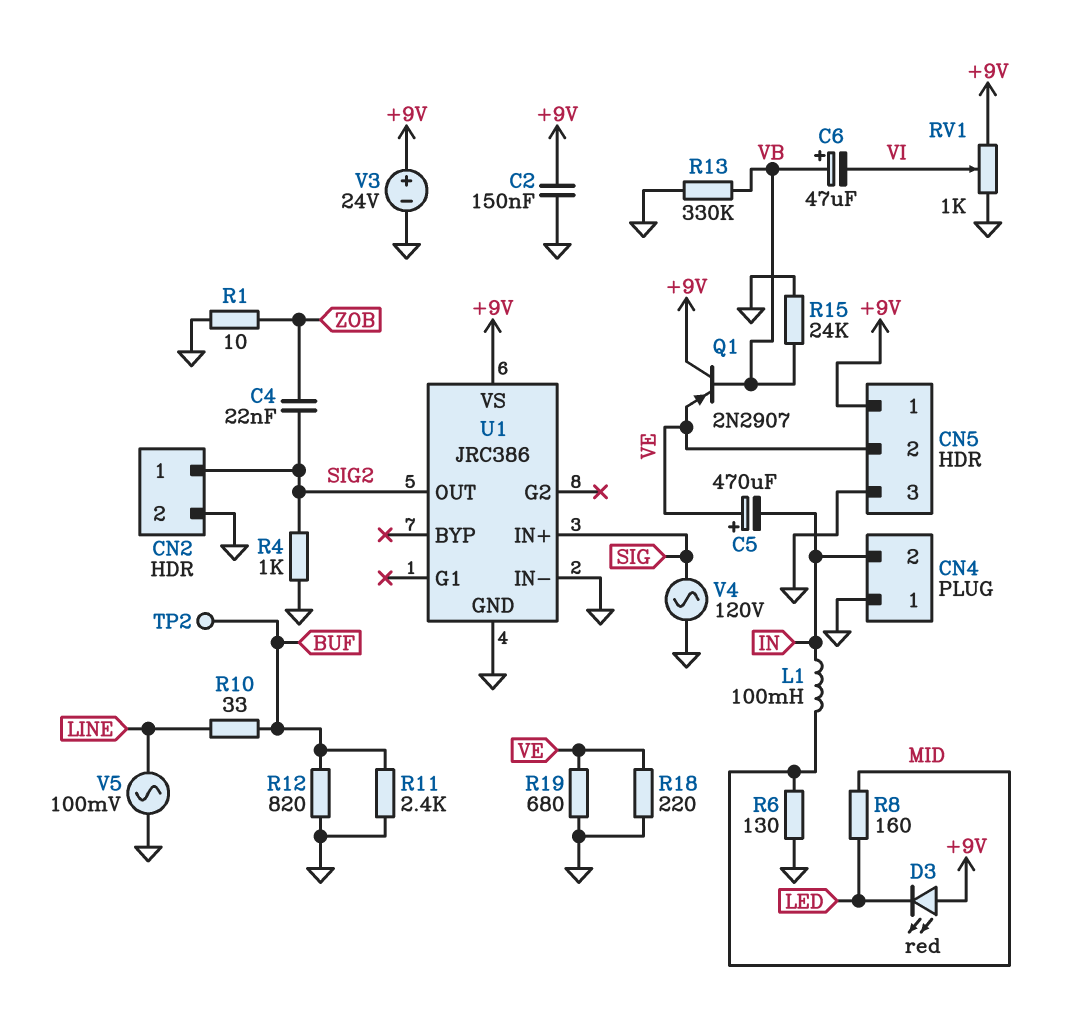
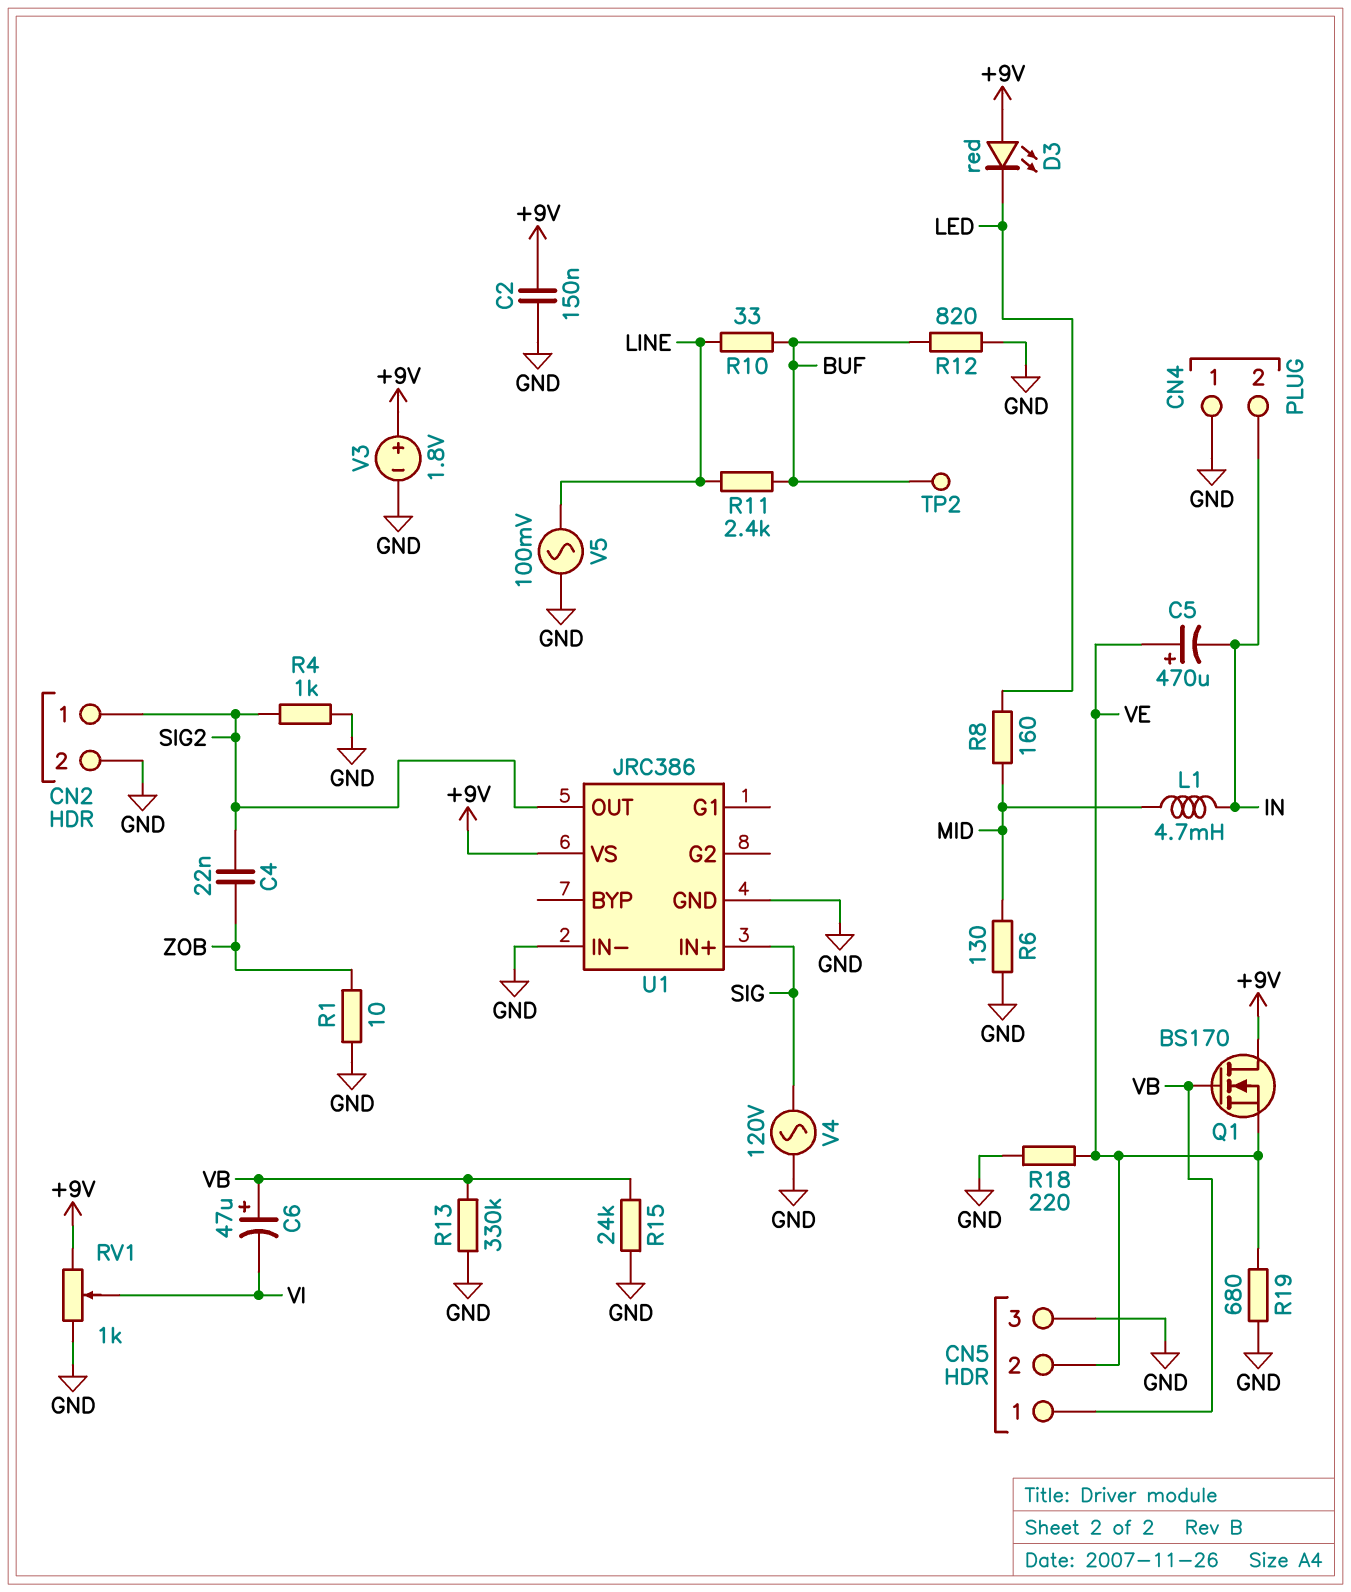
CN5 pin 1: +9V -> VB
L1: 100mH (IN, MID) -> 4.7mH (IN, MID)
Q1: PNP 2N2907 (B VB, C +9V, E VE) -> NMOS BS170 (G VB, D +9V, S VE)
R11: 2.4k (BUF, GND) -> 2.4k (BUF, LINE)
V3: 24V (plus +9V, minus GND) -> 1.8V (plus +9V, minus GND)

